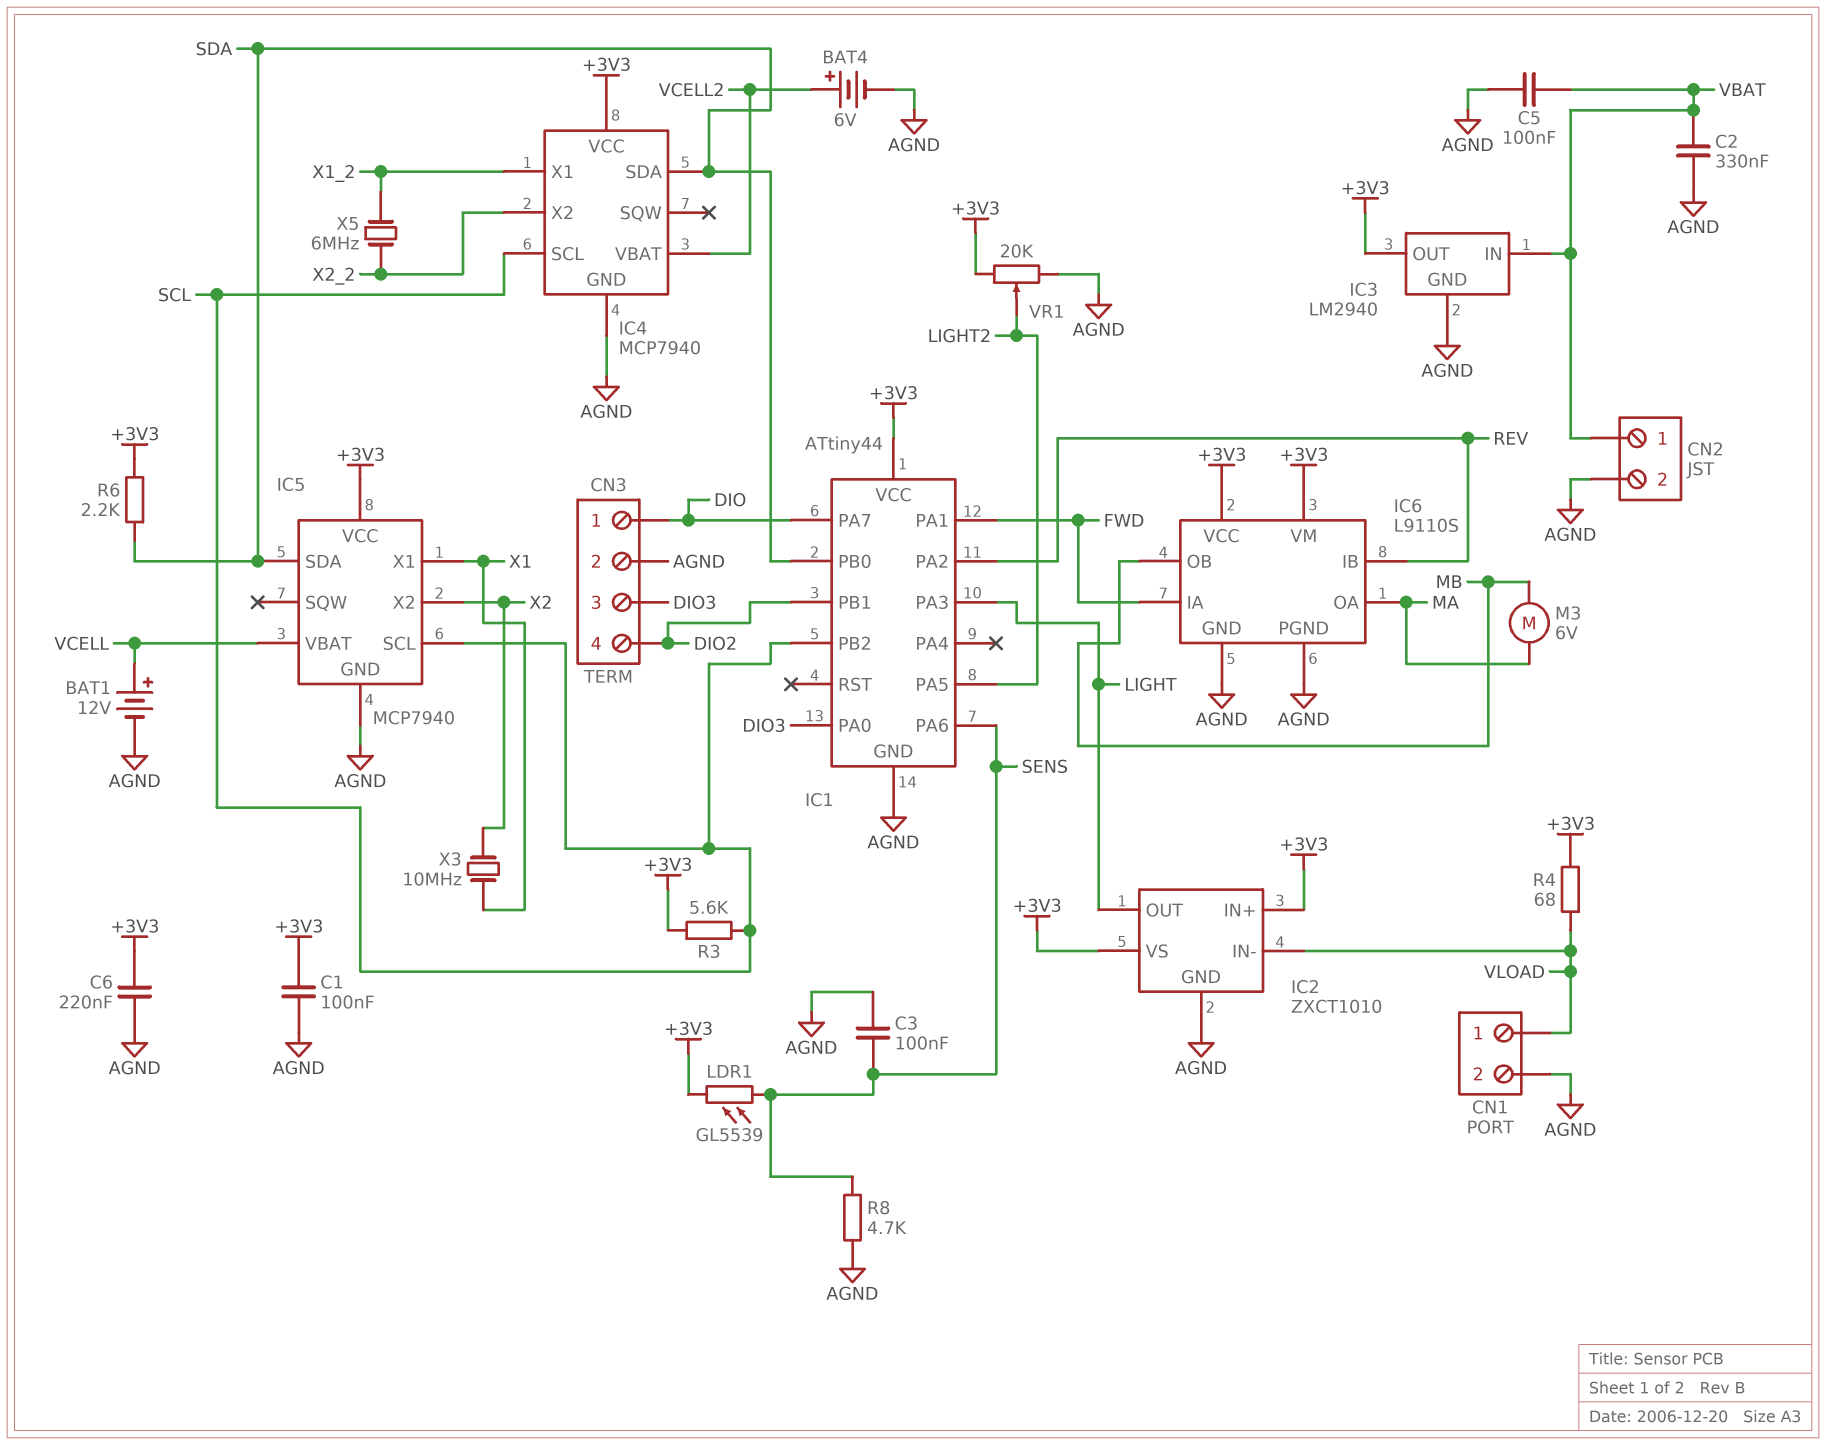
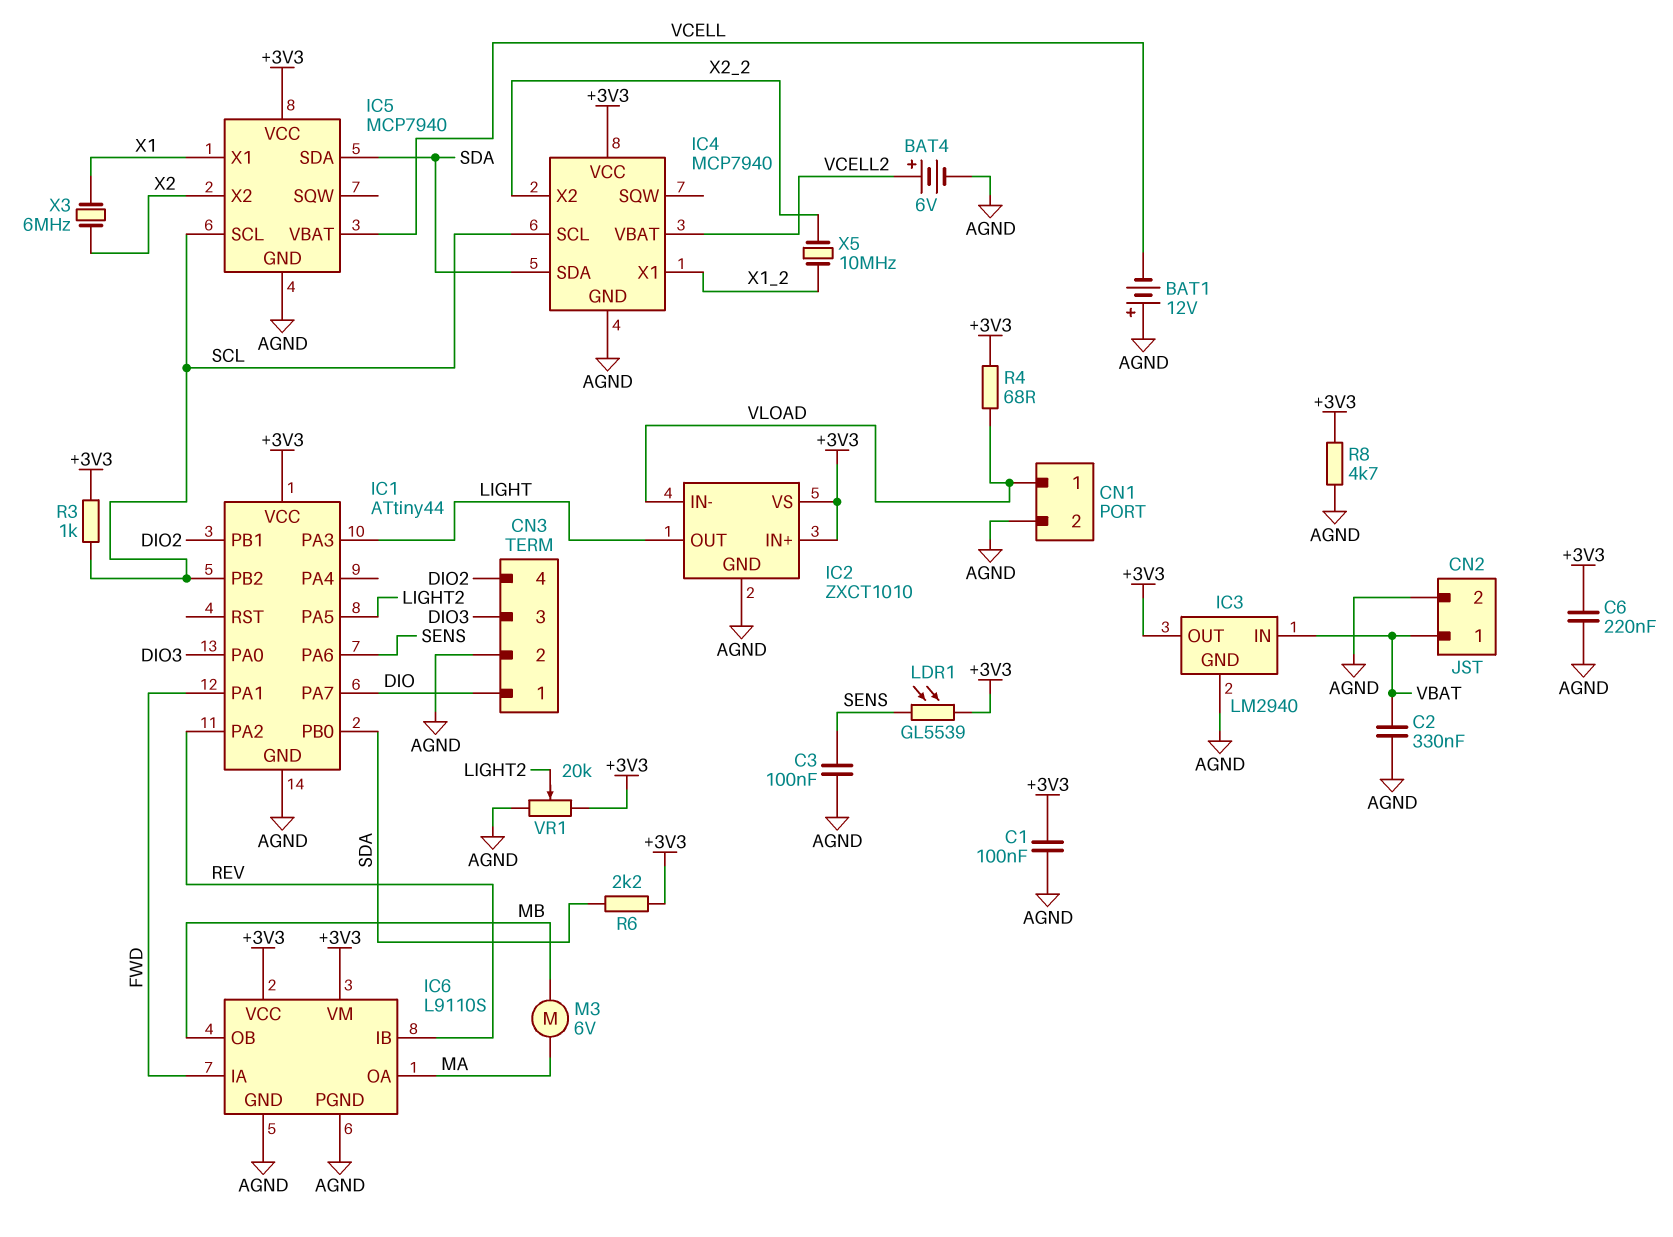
BAT1: 12V (plus VCELL, minus AGND) -> 12V (plus AGND, minus VCELL)
C5: 100nF (AGND, VBAT) -> none
R3: 5.6k (+3V3, SCL) -> 1k (+3V3, SCL)
R8: 4.7k (AGND, SENS) -> 4.7k (+3V3, AGND)
X3: 10MHz (X1, X2) -> 6MHz (X1, X2)
X5: 6MHz (X1_2, X2_2) -> 10MHz (X1_2, X2_2)

